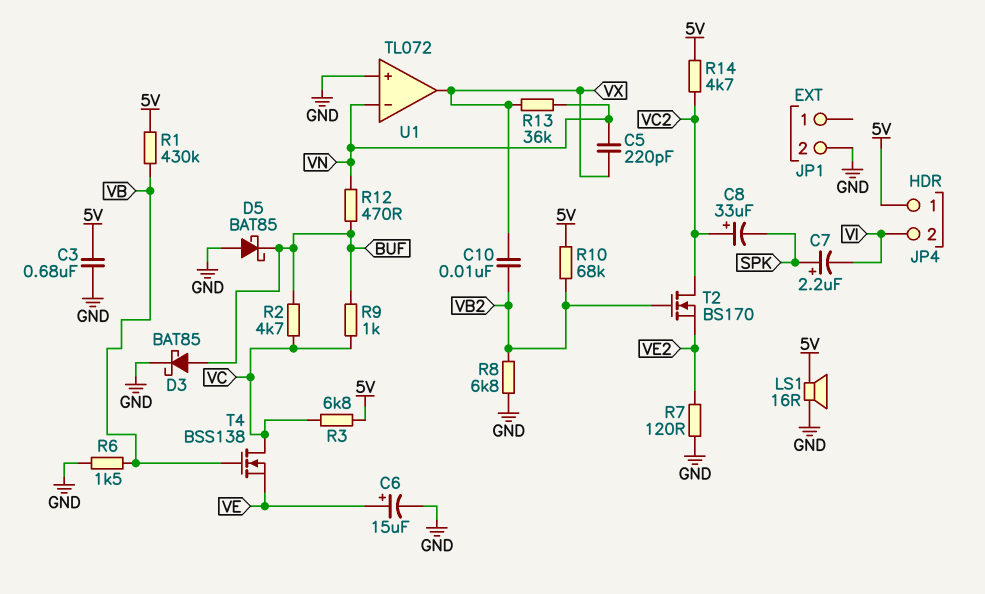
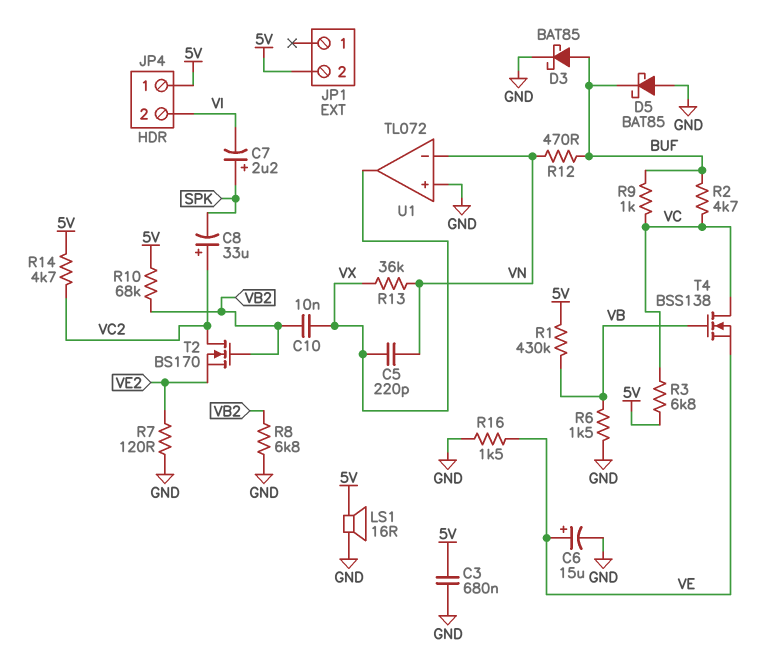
JP1 pin 2: GND -> 5V
R16: none -> 1.5k (GND, VE)

